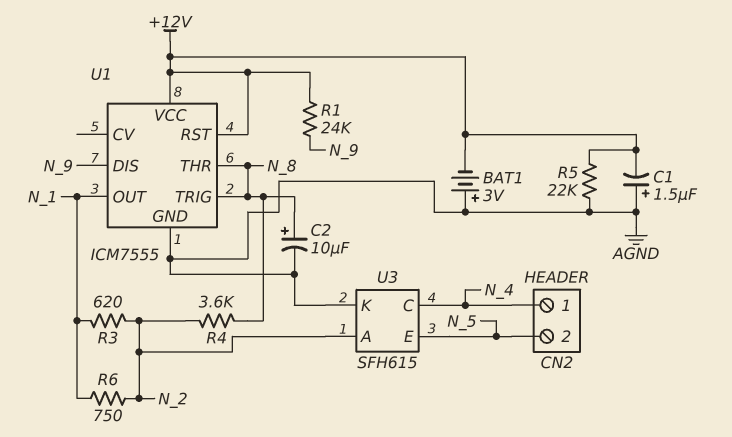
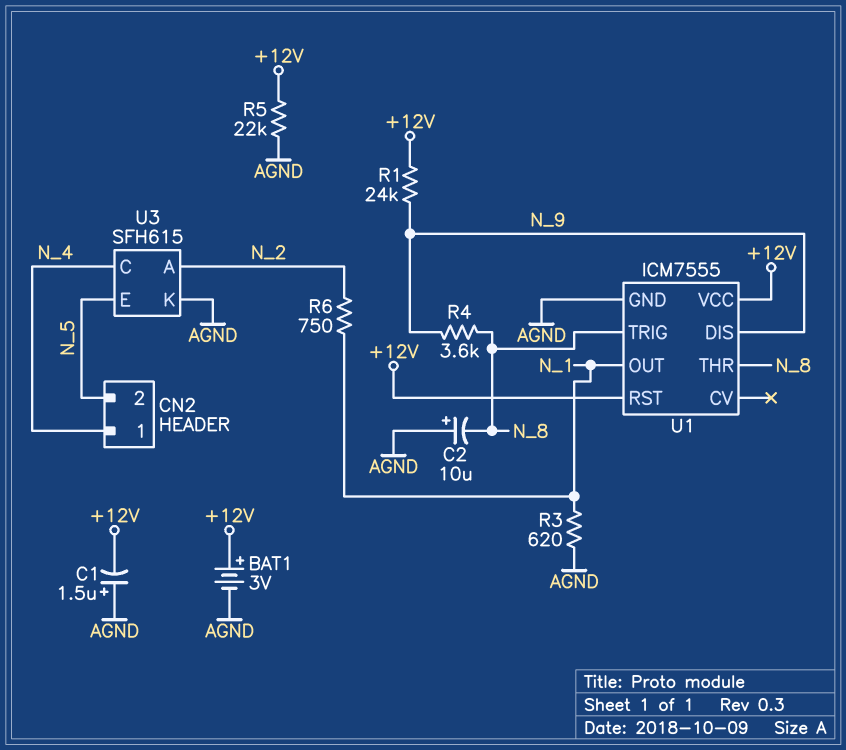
BAT1: 3V (plus AGND, minus +12V) -> 3V (plus +12V, minus AGND)
C2: 10uF (plus N_8, minus AGND) -> 10uF (plus AGND, minus N_8)
R3: 620 (N_1, N_2) -> 620 (AGND, N_1)
R4: 3.6k (N_2, N_8) -> 3.6k (N_8, N_9)

